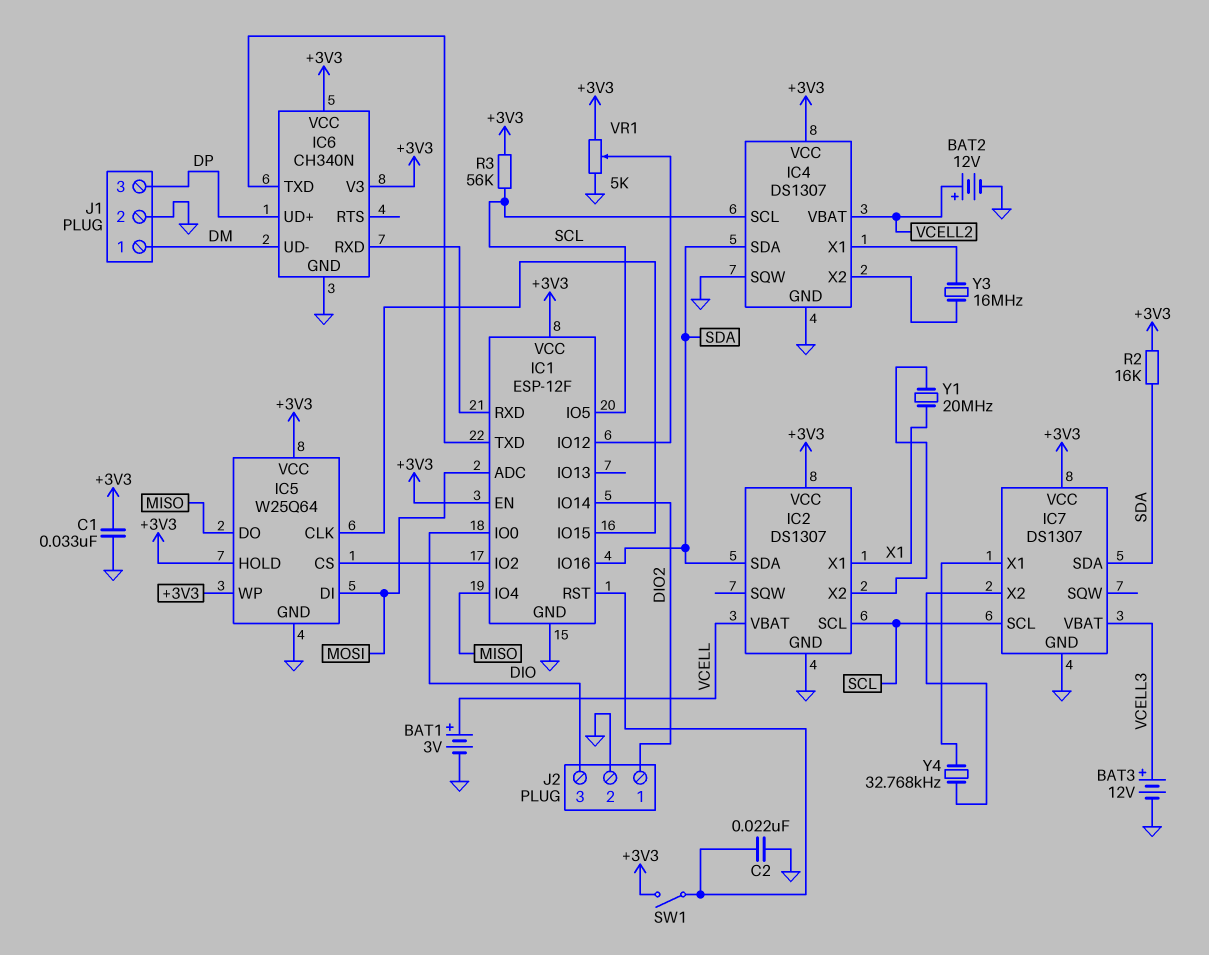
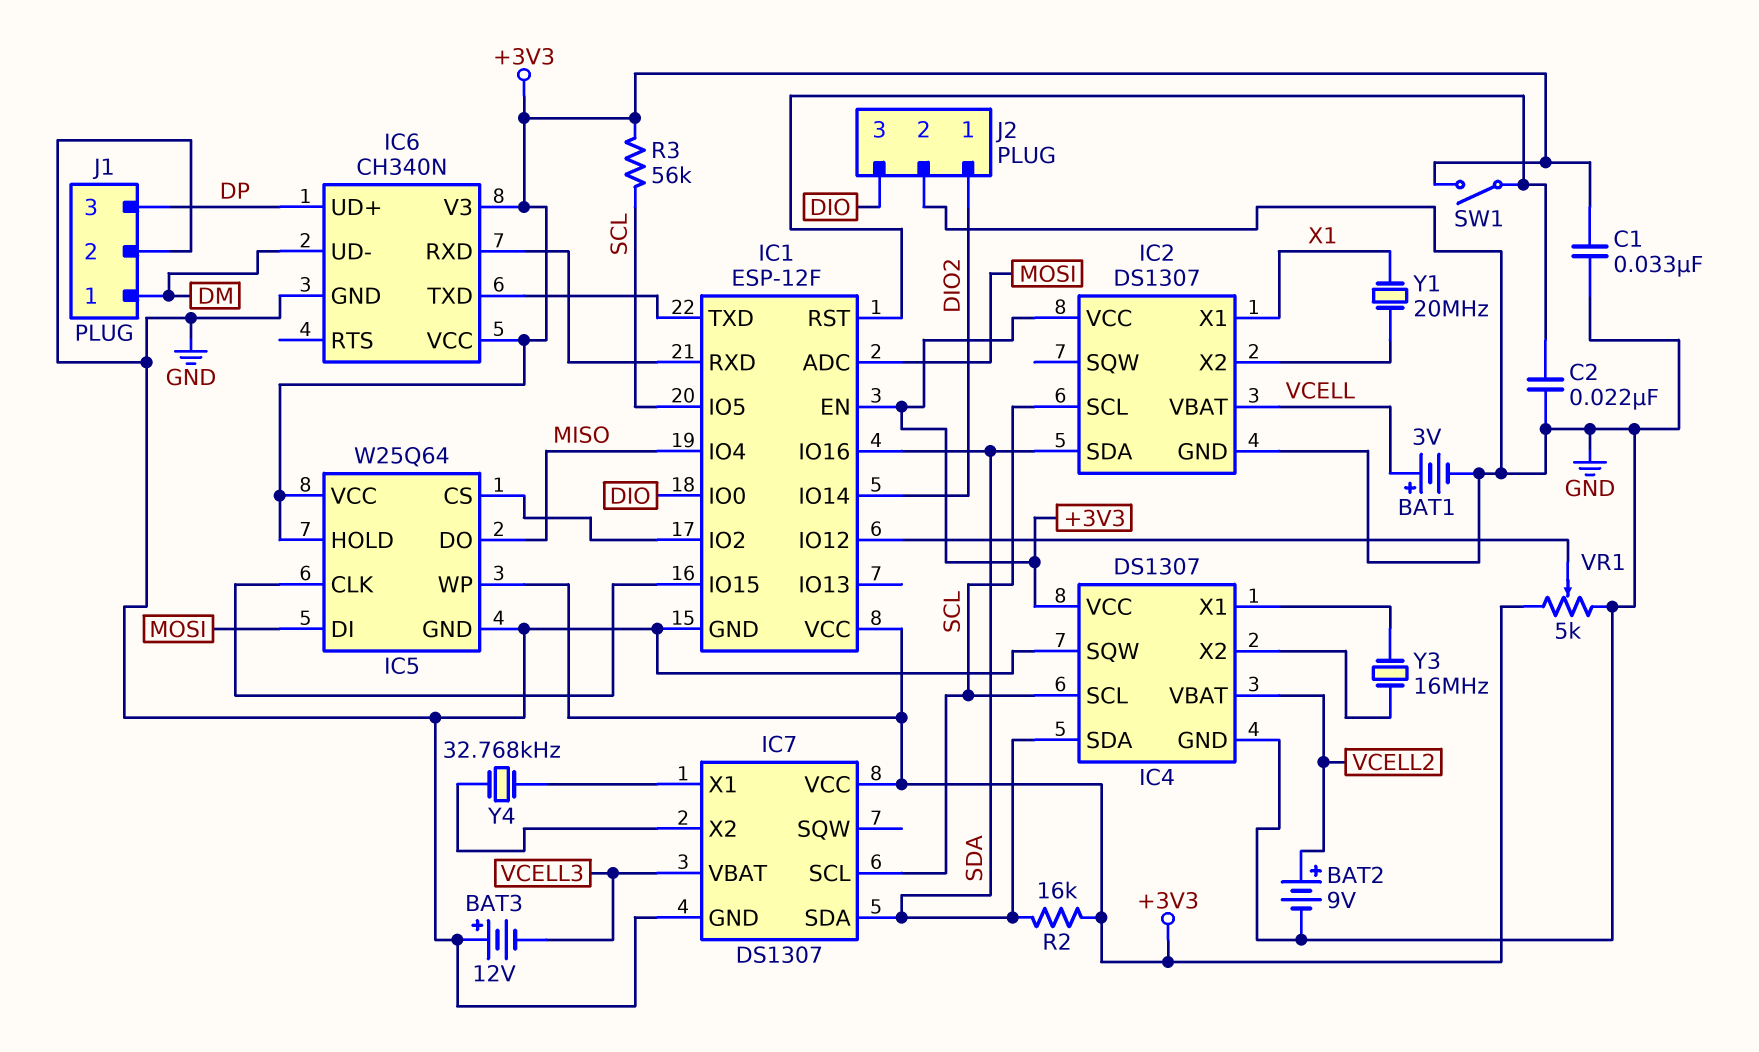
BAT2: 12V (plus VCELL2, minus GND) -> 9V (plus VCELL2, minus GND)
BAT3: 12V (plus VCELL3, minus GND) -> 12V (plus GND, minus VCELL3)

